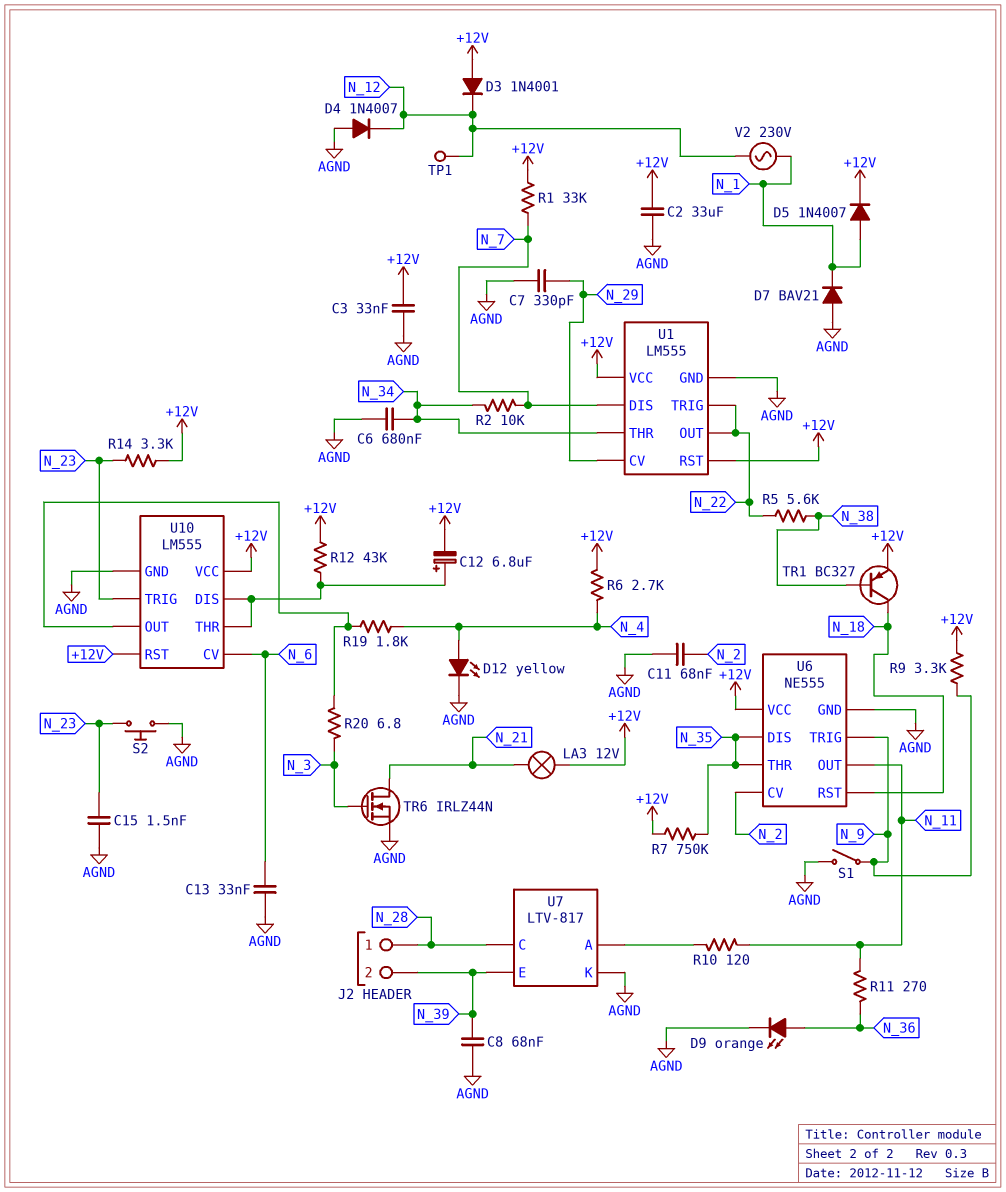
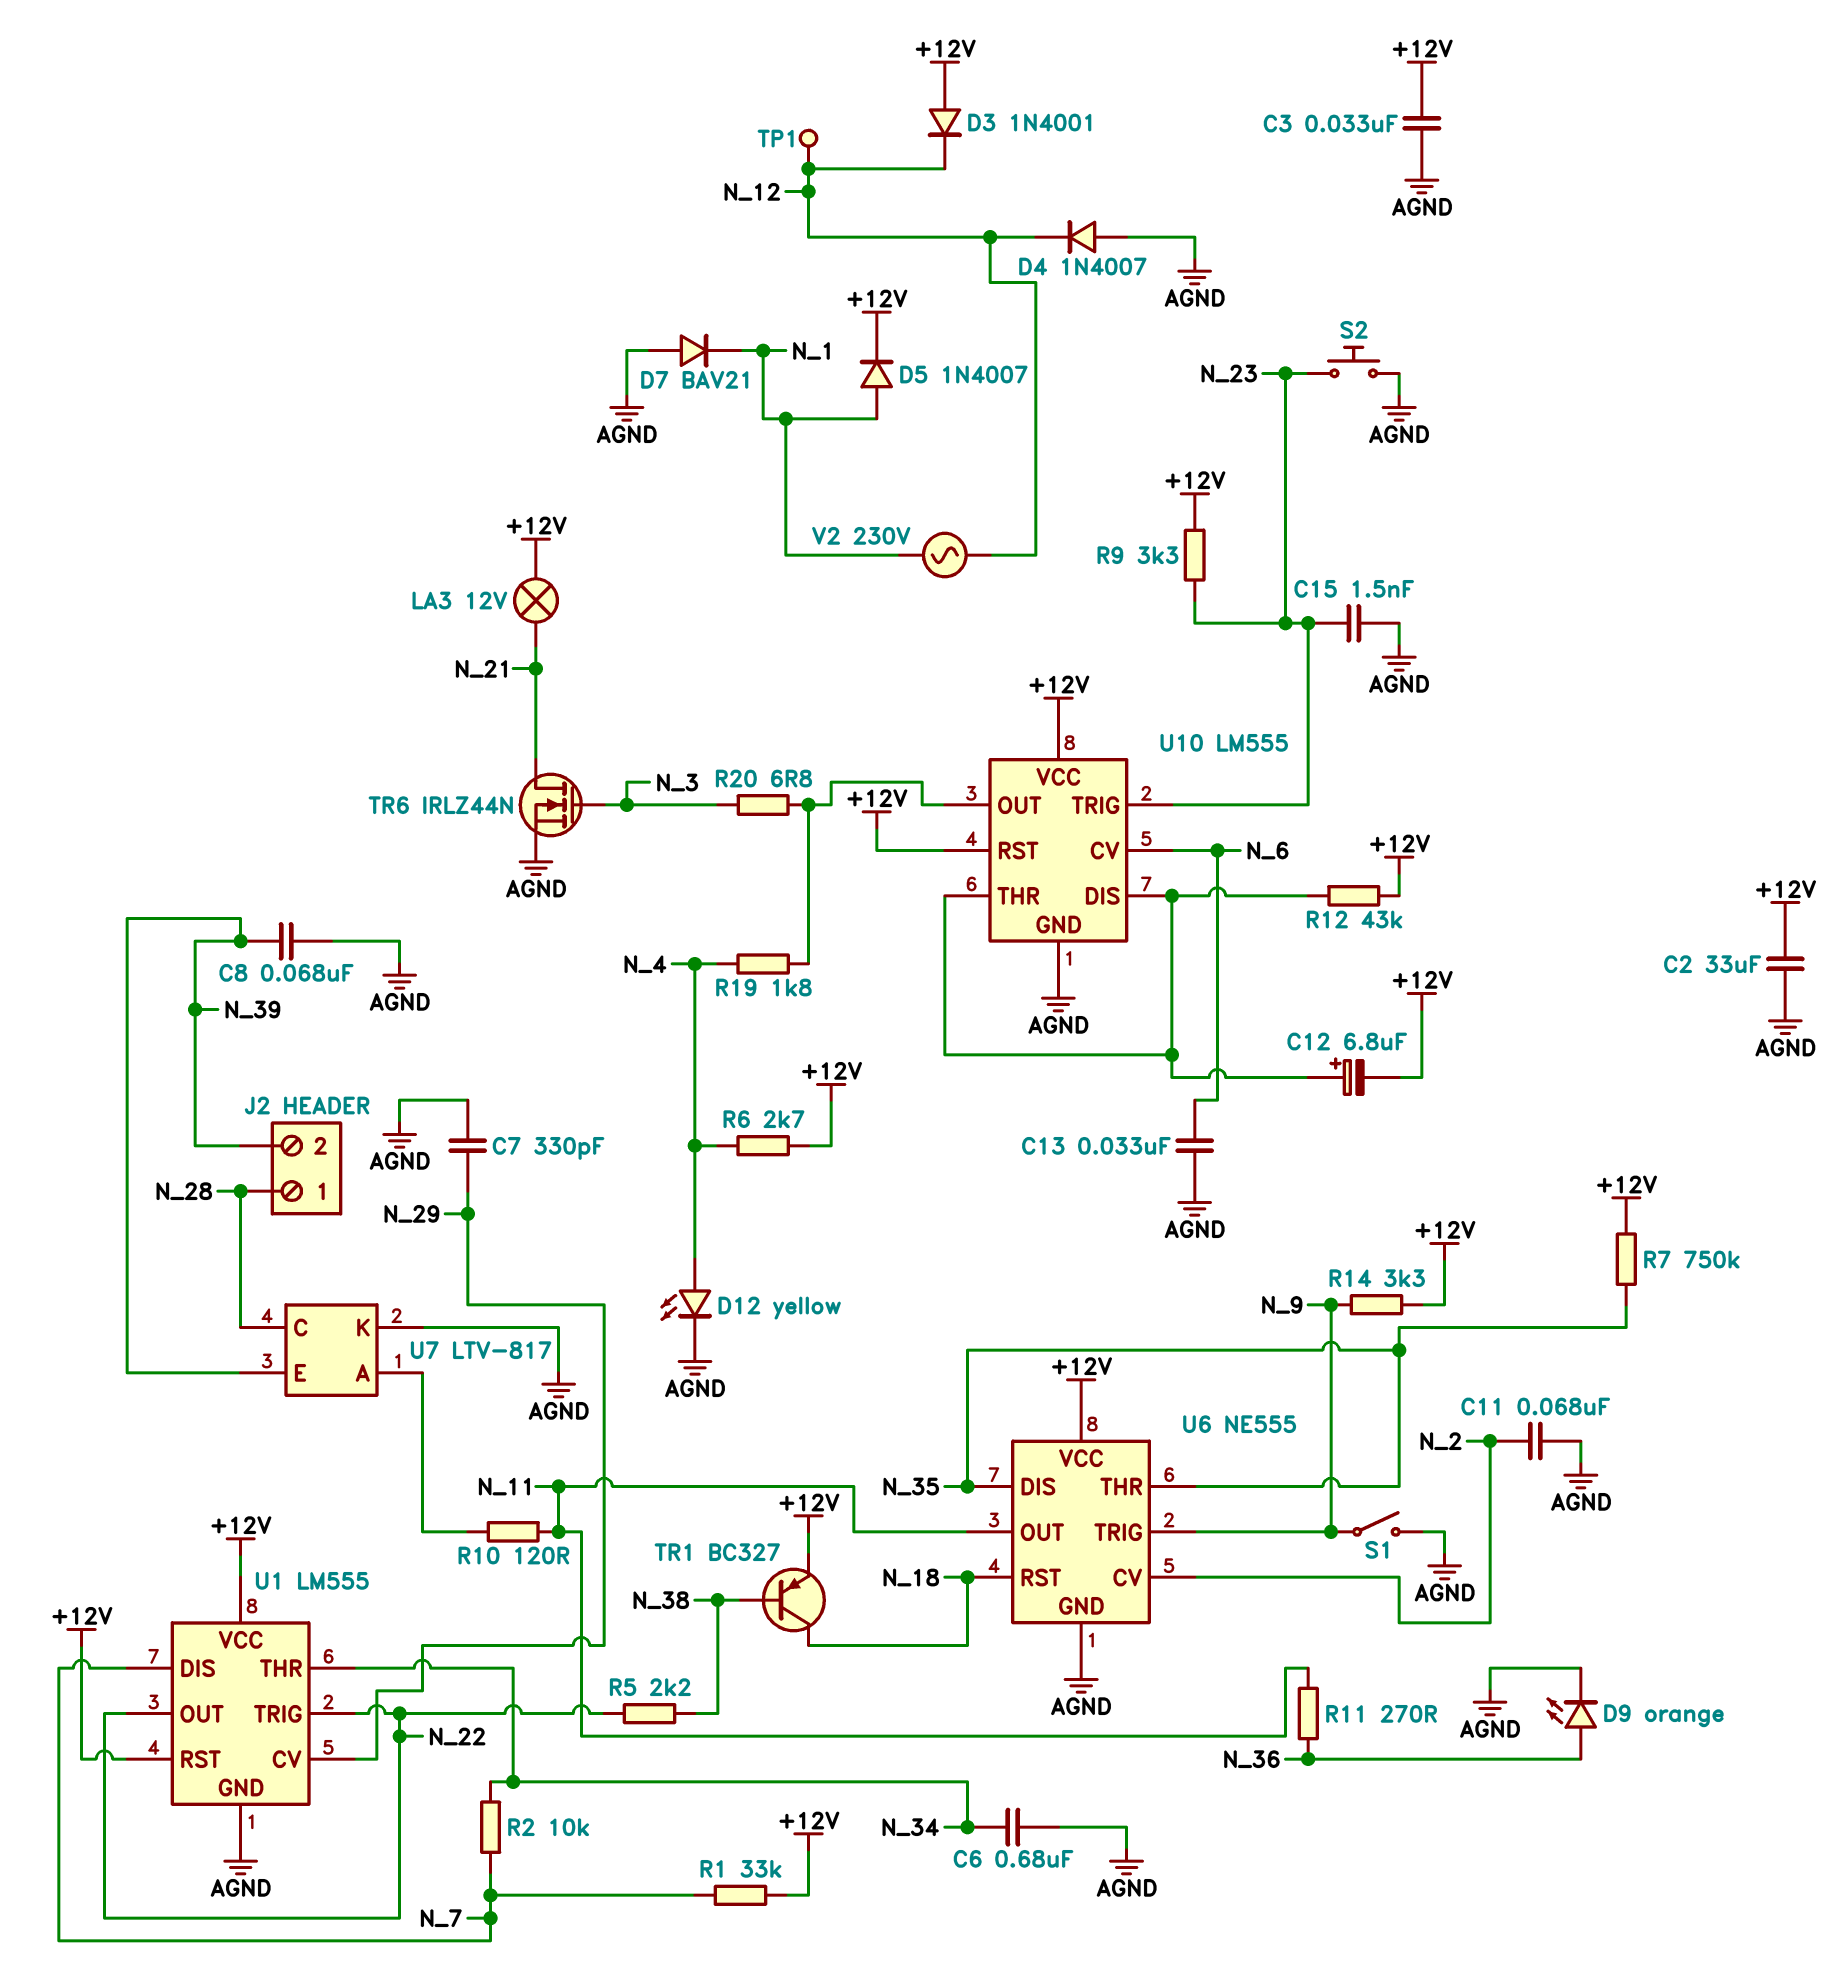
R5: 5.6k (N_22, N_38) -> 2.2k (N_22, N_38)
R9: 3.3k (+12V, N_9) -> 3.3k (+12V, N_23)
R14: 3.3k (+12V, N_23) -> 3.3k (+12V, N_9)

